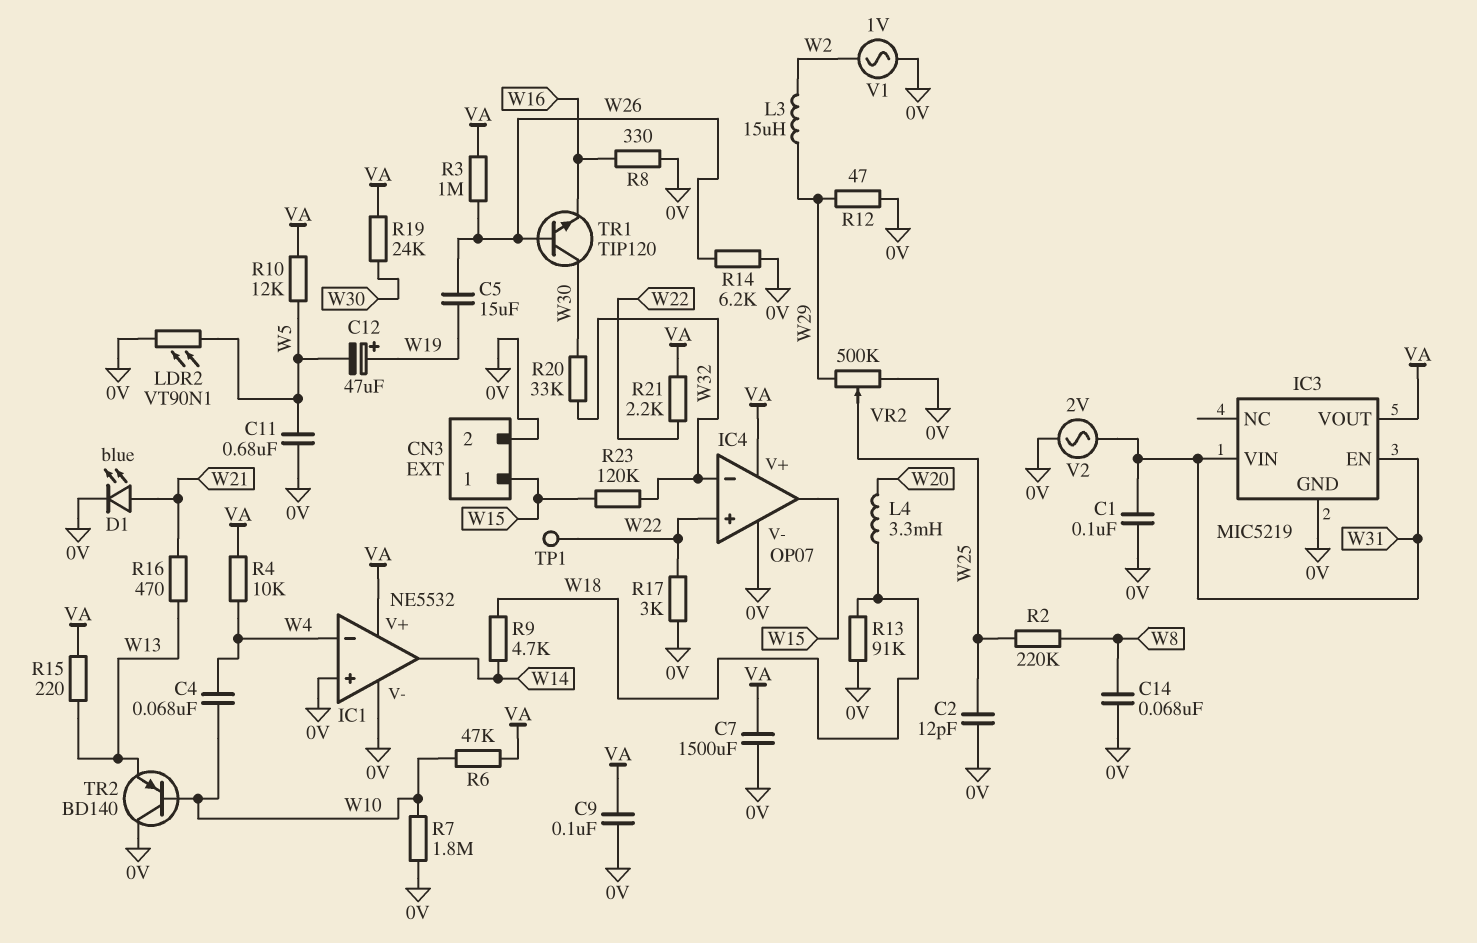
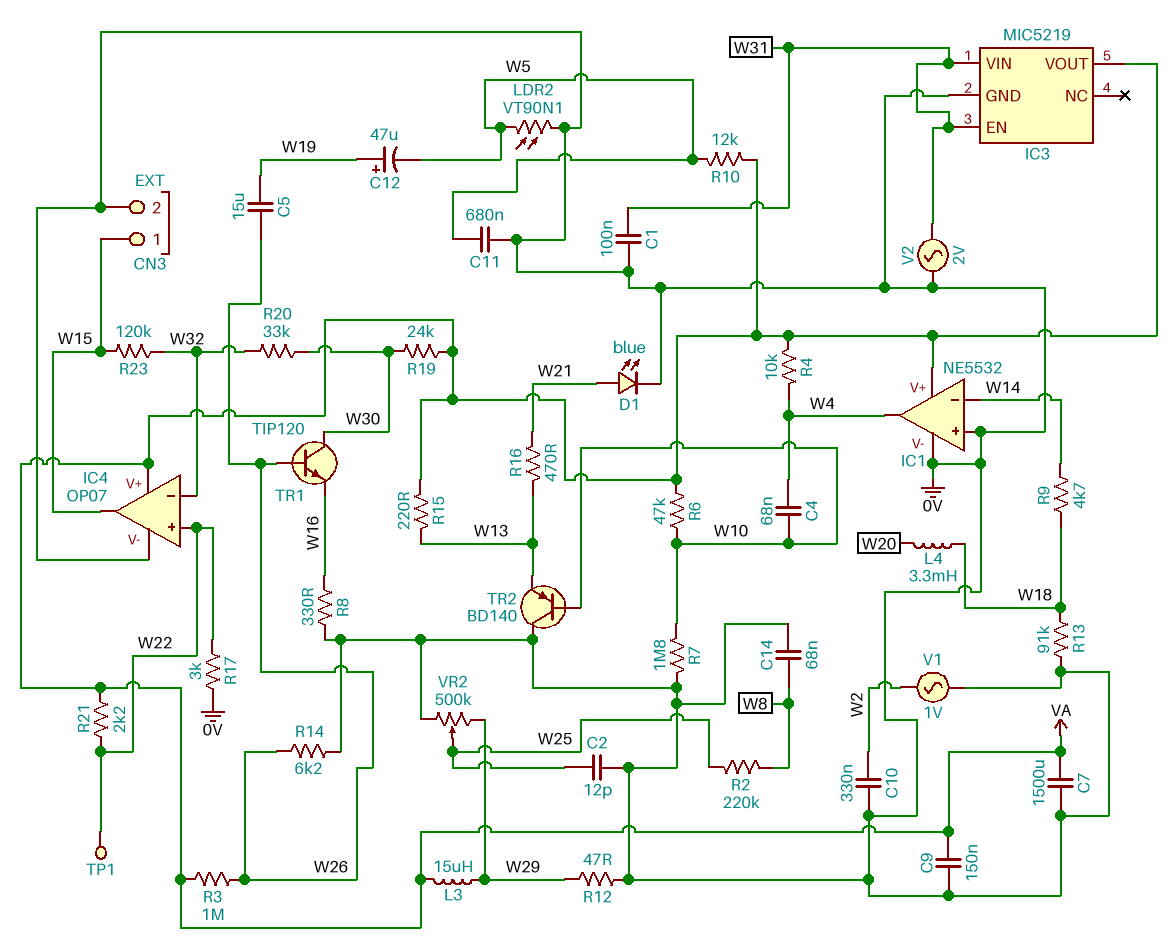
C9: 100nF (0V, VA) -> 150nF (0V, VA)
C10: none -> 330nF (0V, W2)
IC1 pin in-: W4 -> W14
IC1 pin out: W14 -> W4
L3: 15uH (W2, W29) -> 15uH (VA, W29)

